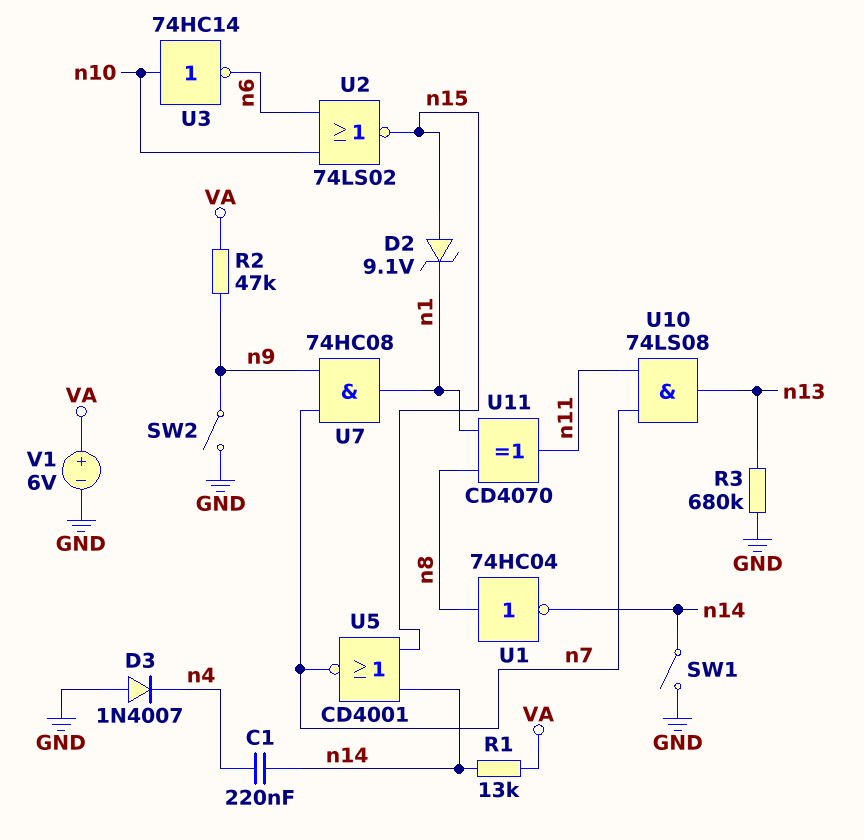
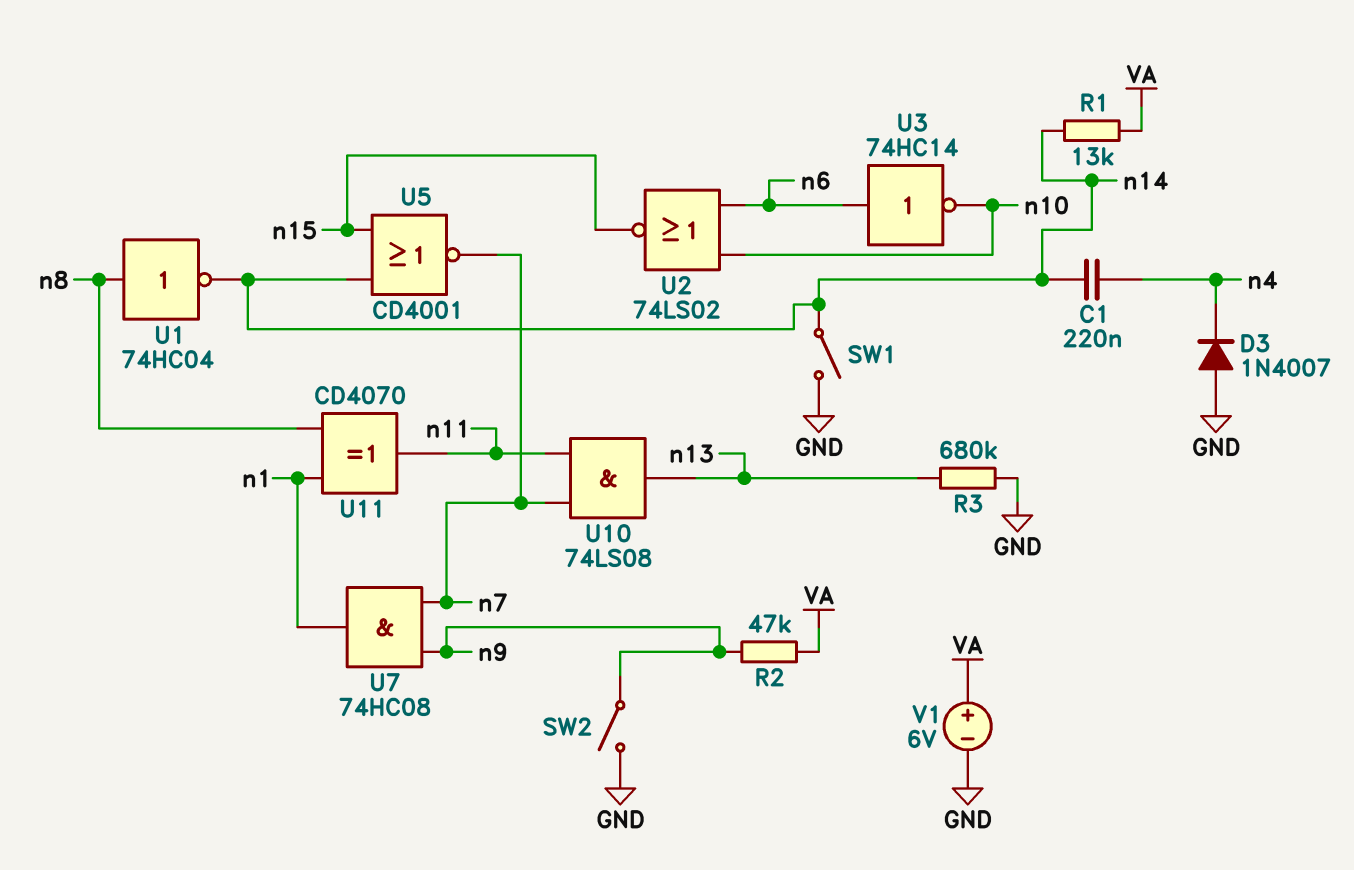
D2: zener 9.1V (A n15, K n1) -> none
U3: NOT 74HC14 (in n10, out n6) -> NOT 74HC14 (in n6, out n10)

